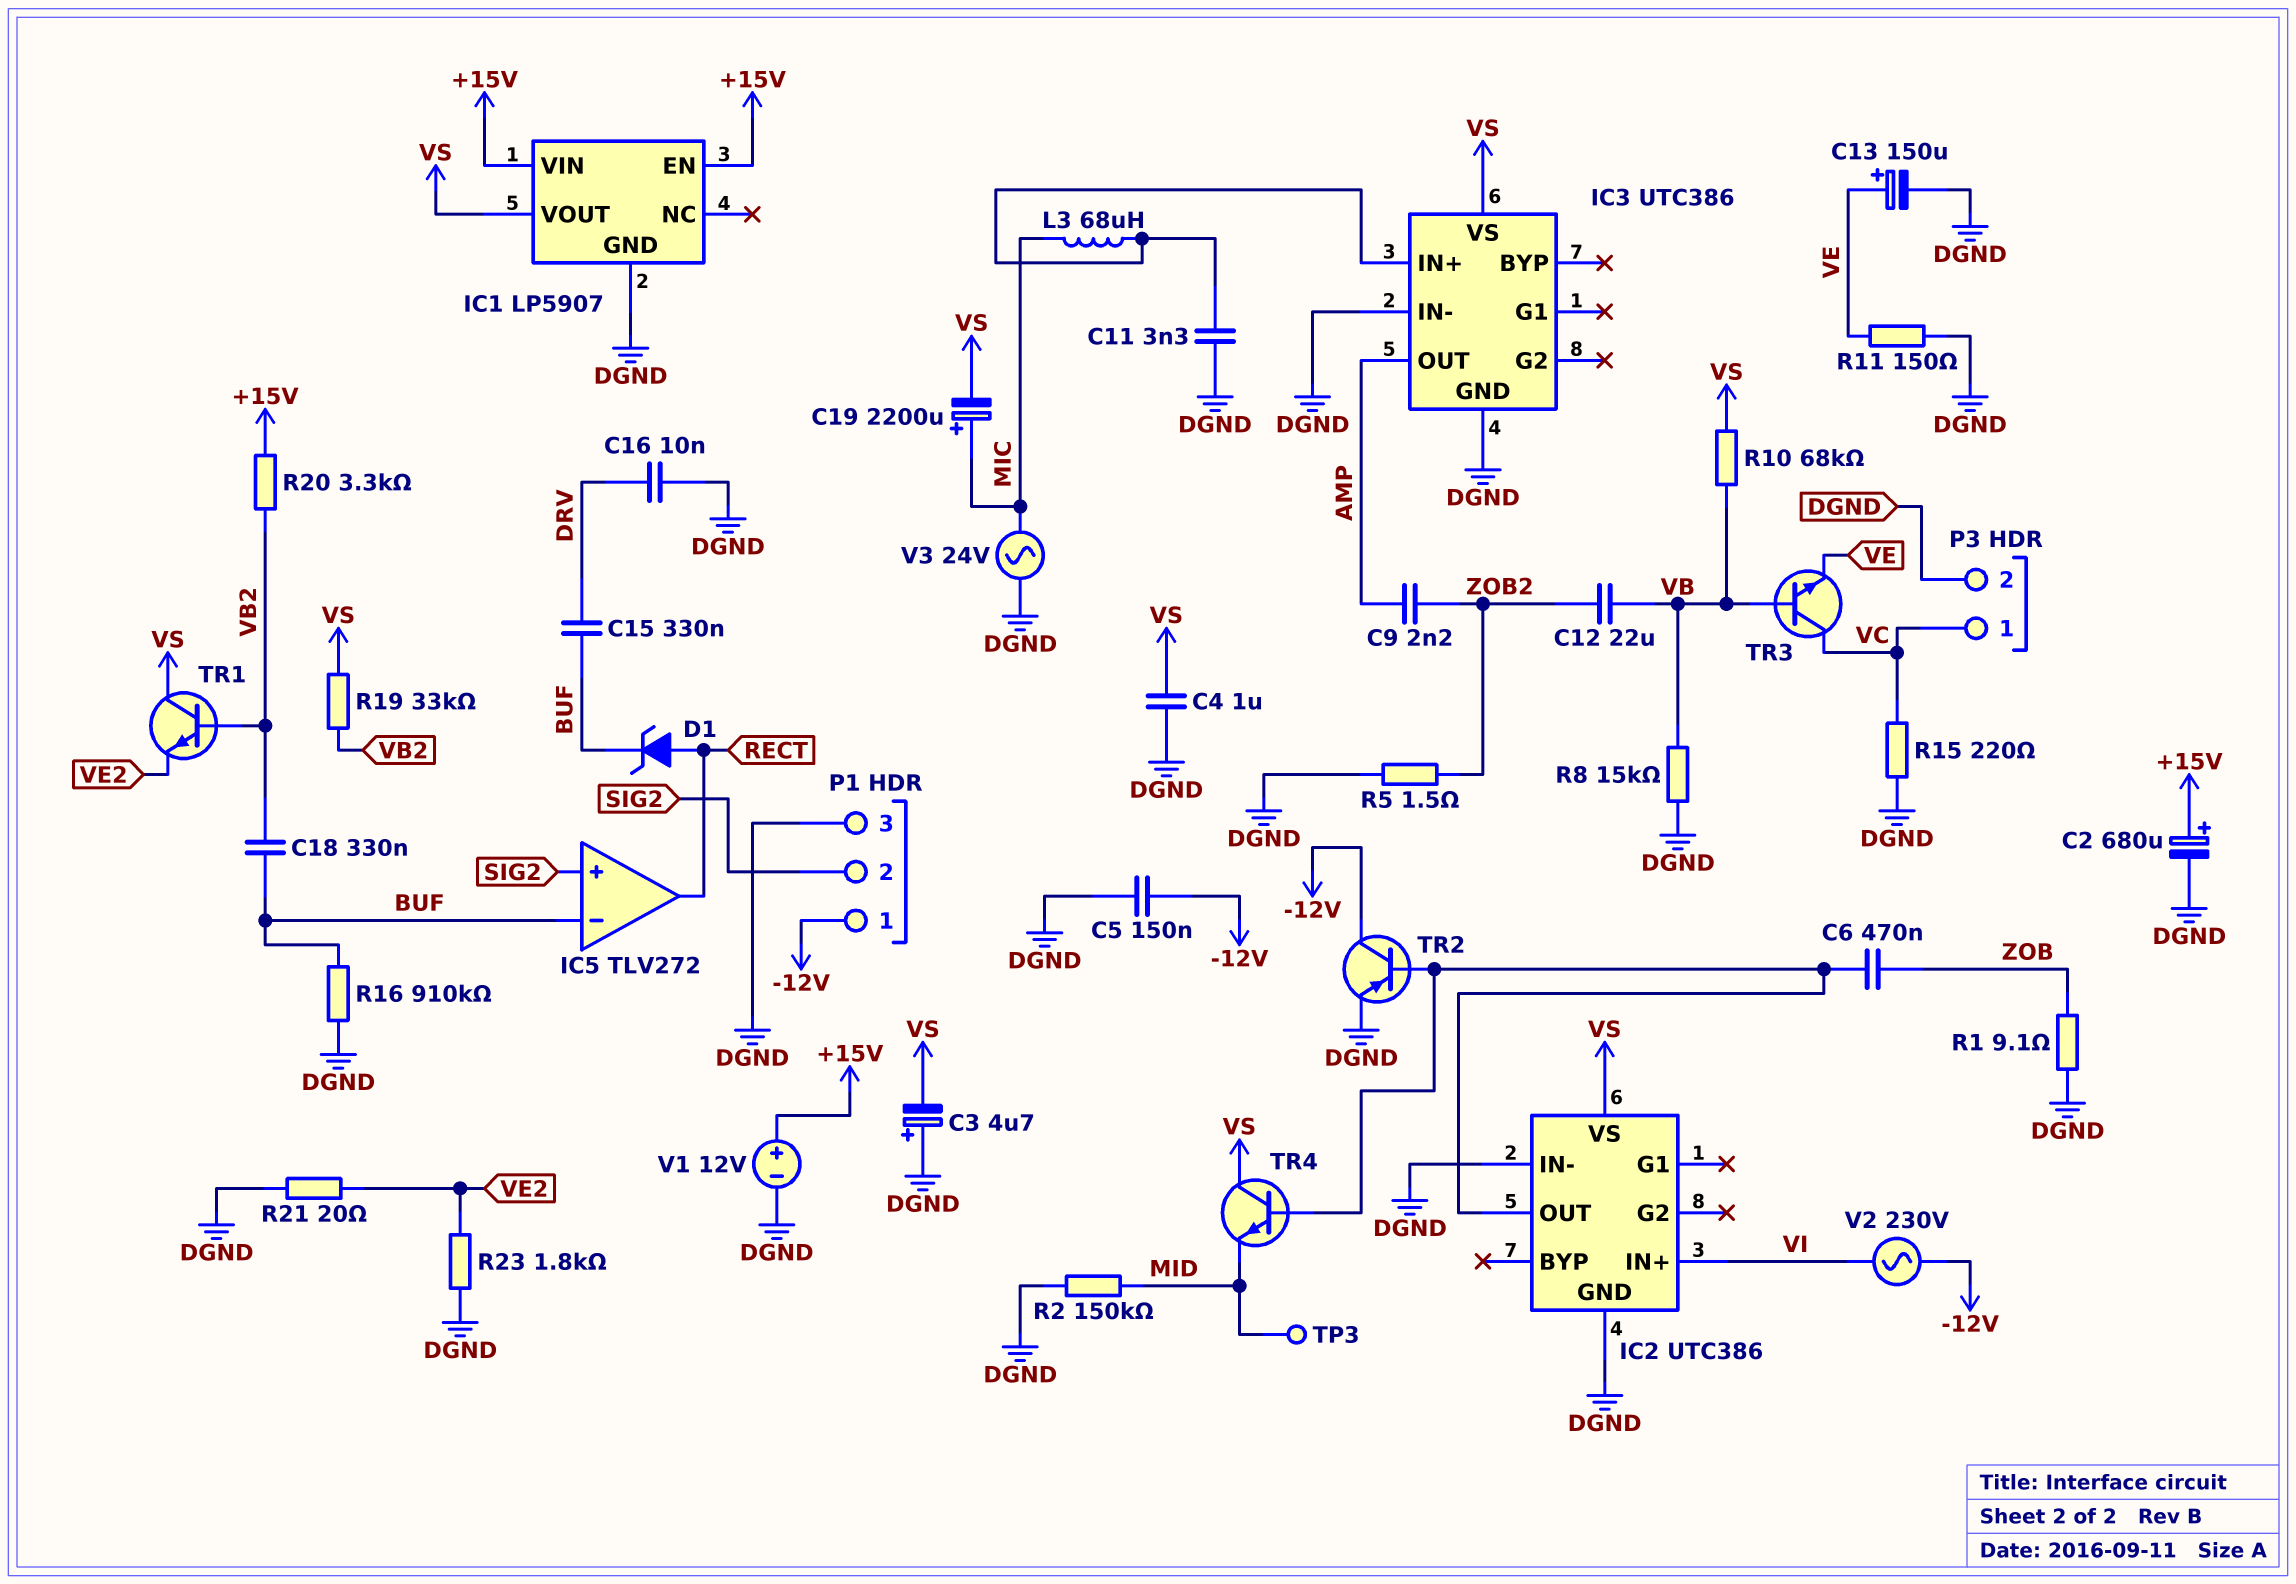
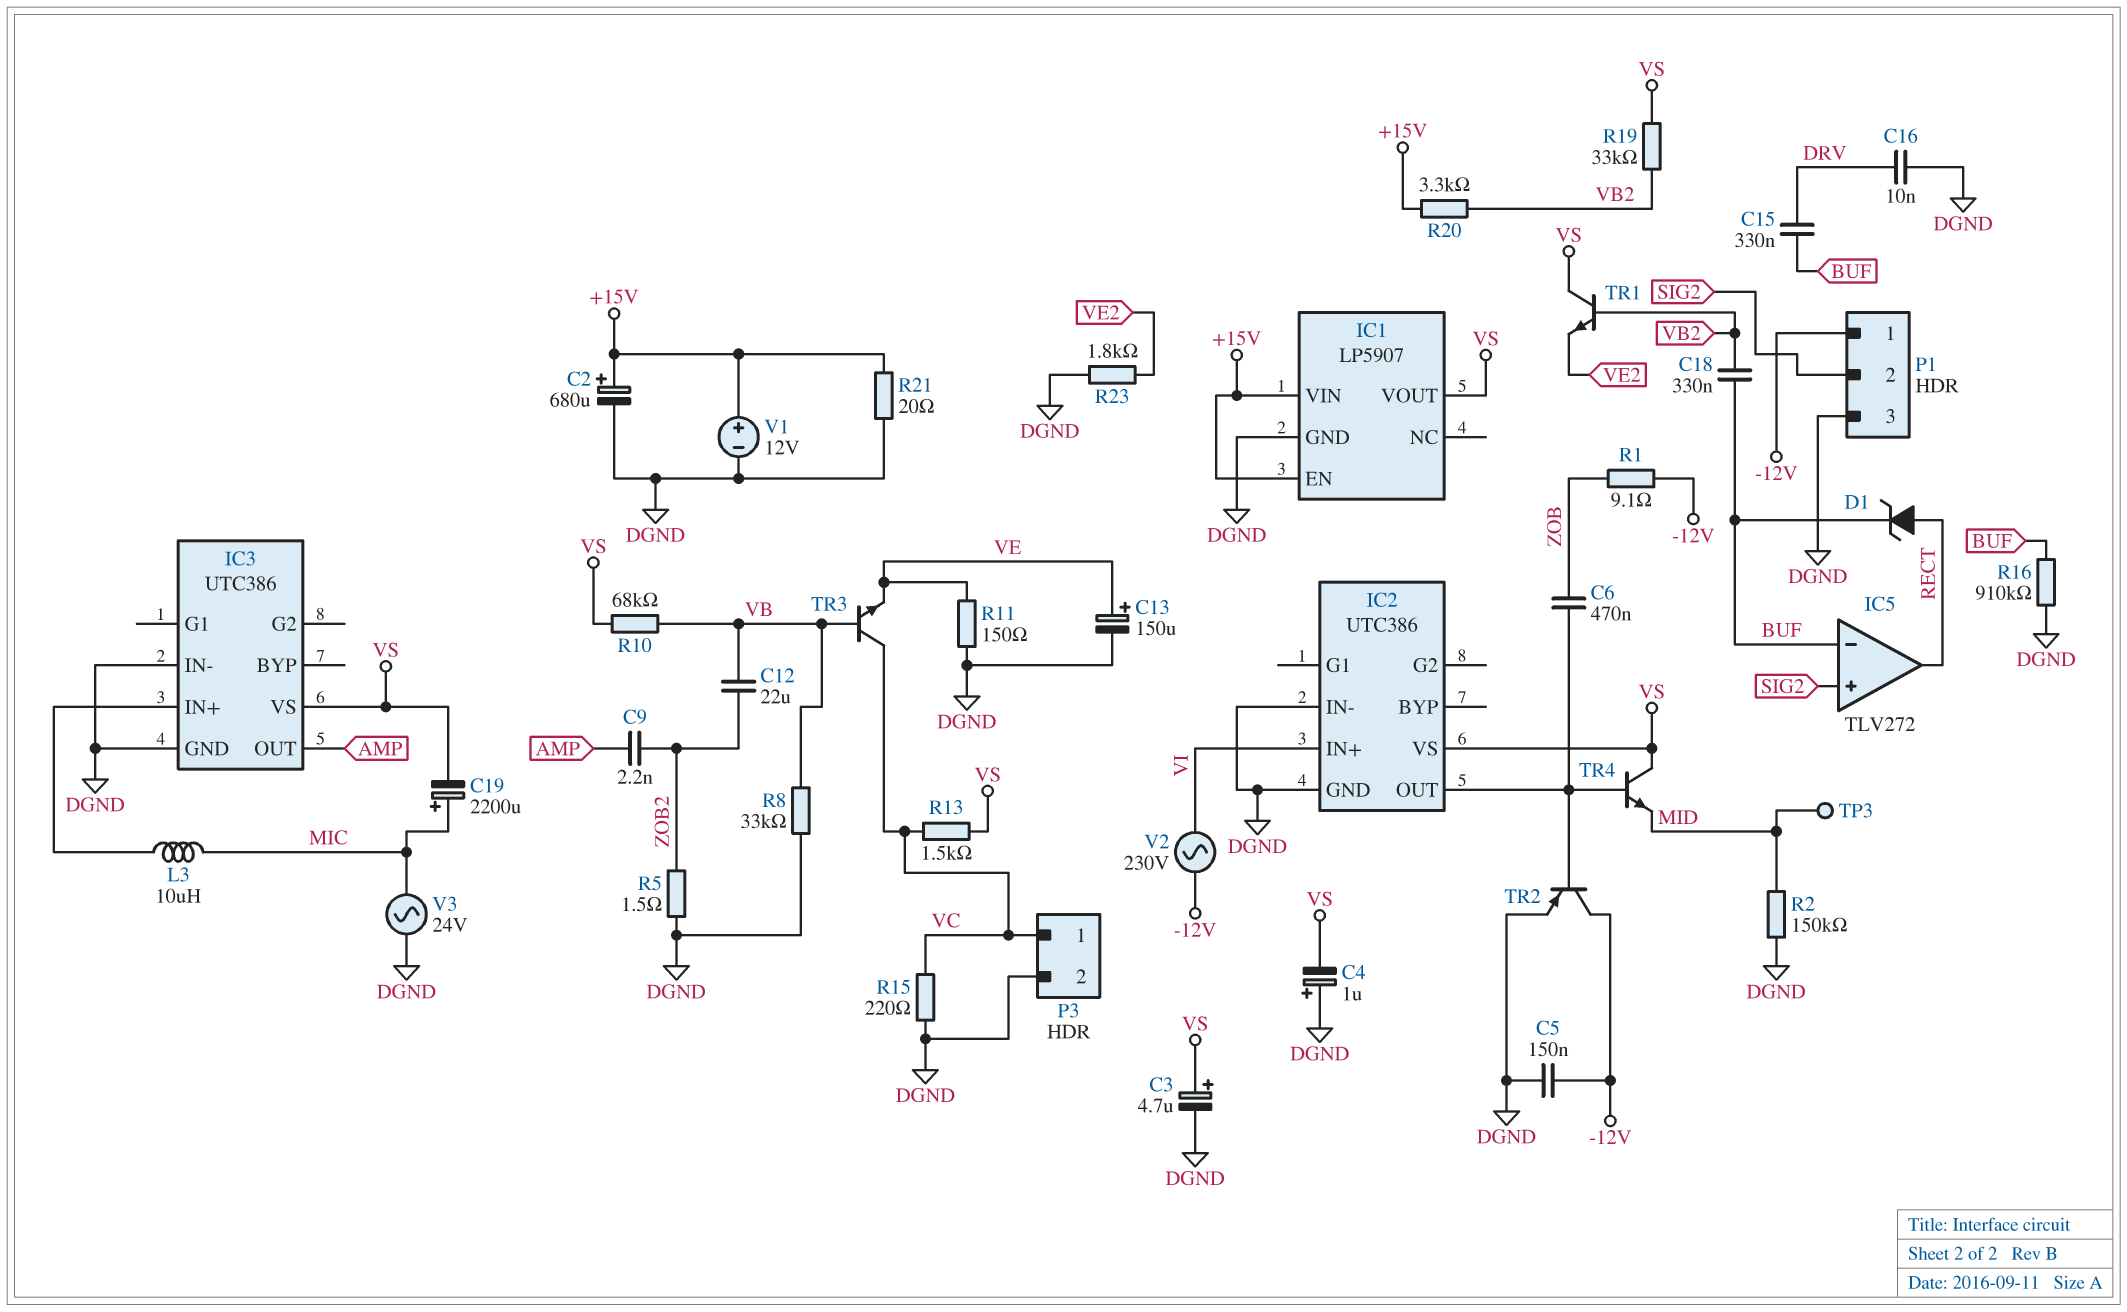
C3: 4.7uF (plus DGND, minus VS) -> 4.7uF (plus VS, minus DGND)
C4: 1uF (DGND, VS) -> 1uF (plus DGND, minus VS)
C11: 3.3nF (DGND, IC3/IN+) -> none
L3: 68uH (IC3/IN+, MIC) -> 10uH (IC3/IN+, MIC)
R1: 9.1 (DGND, ZOB) -> 9.1 (-12V, ZOB)
R8: 15k (DGND, VB) -> 33k (DGND, VB)
R13: none -> 1.5k (VC, VS)
R21: 20 (DGND, VE2) -> 20 (+15V, DGND)

